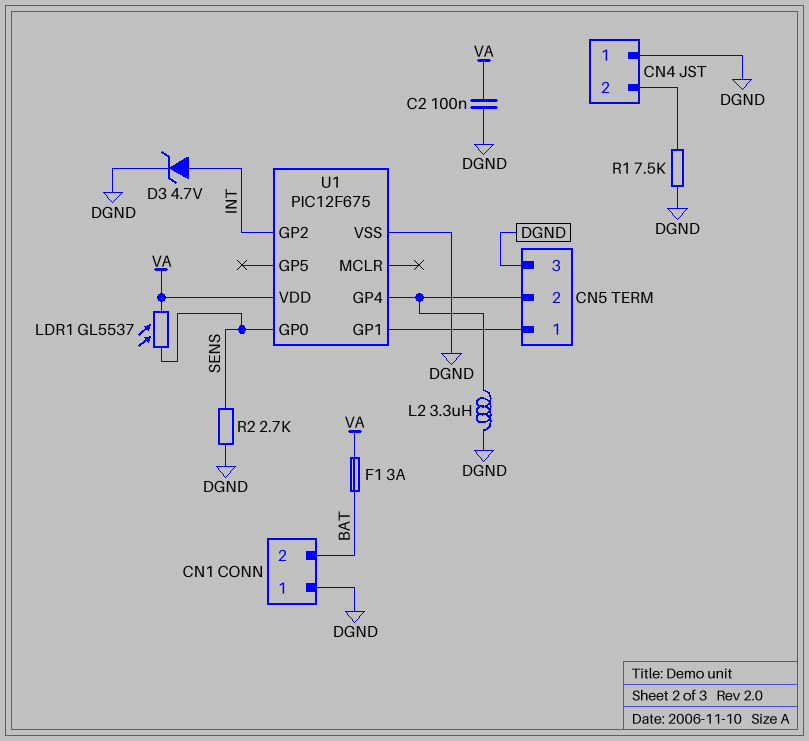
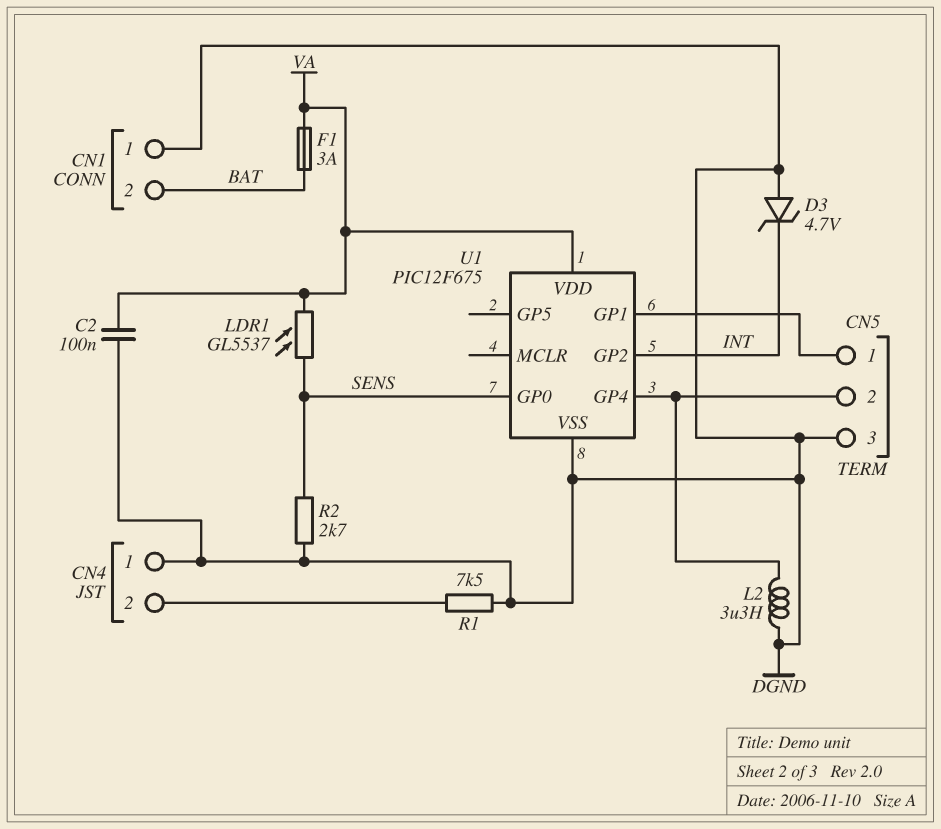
D3: zener 4.7V (A INT, K DGND) -> zener 4.7V (A DGND, K INT)

